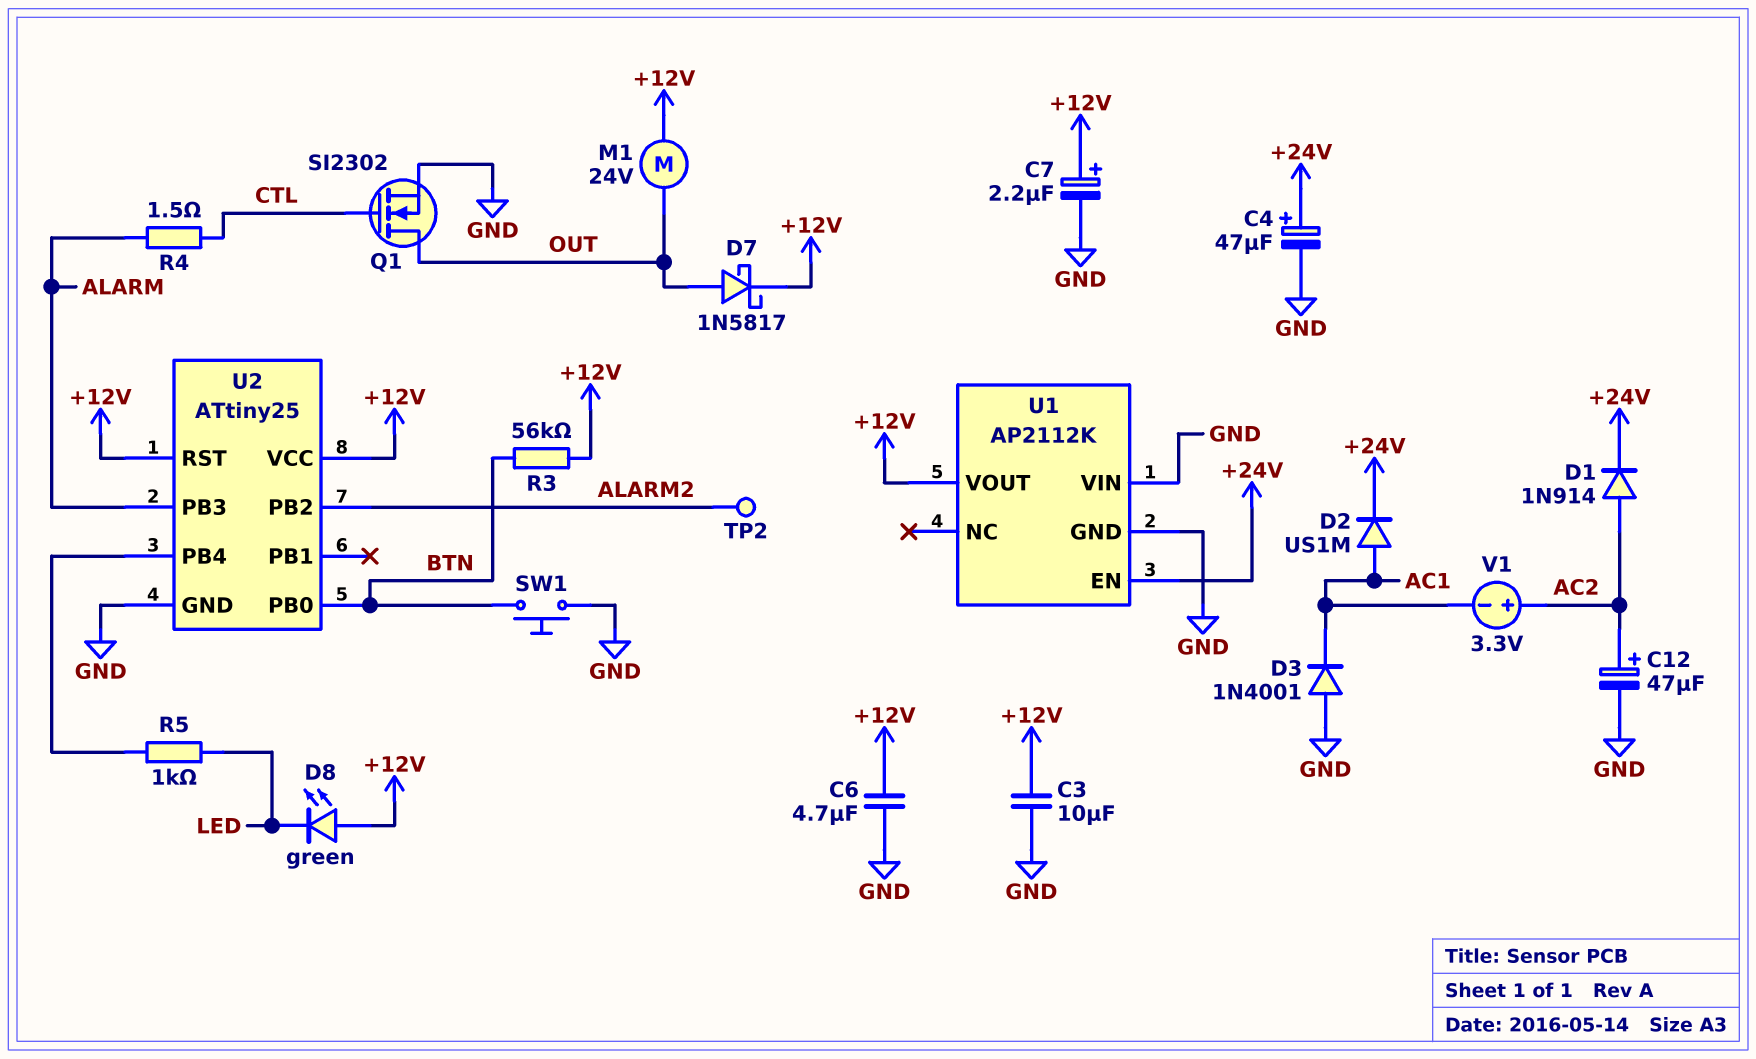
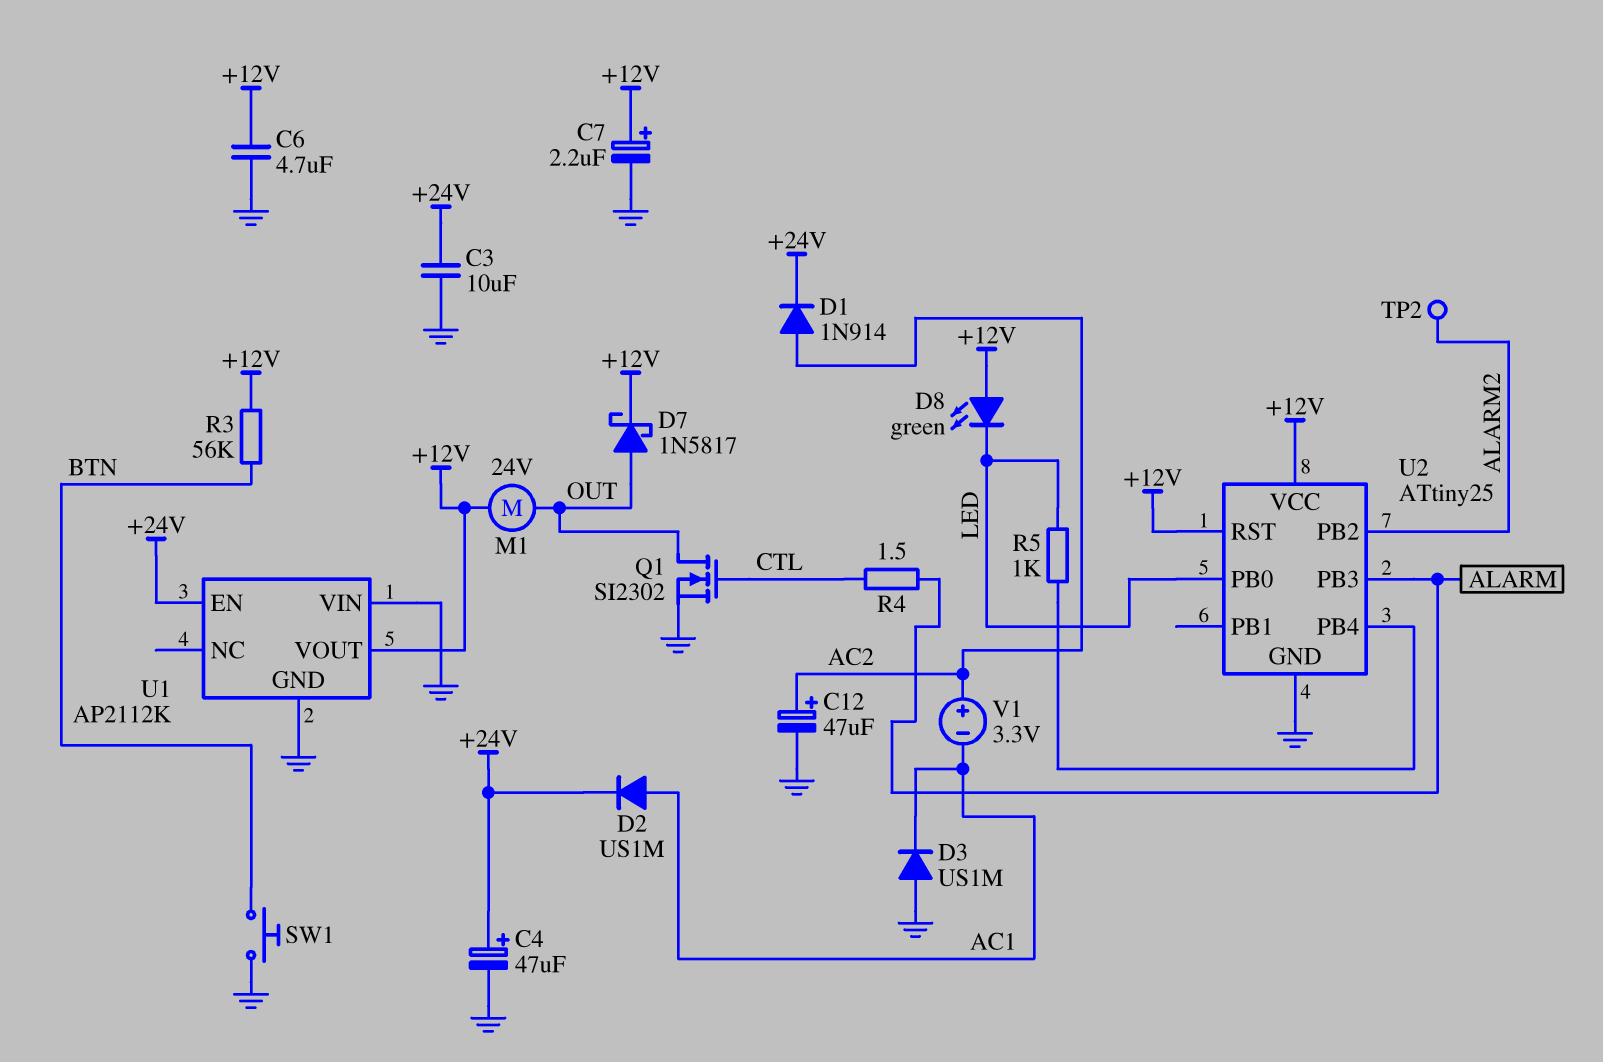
C3: 10uF (+12V, GND) -> 10uF (+24V, GND)
D3: diode 1N4001 (A GND, K AC1) -> diode US1M (A GND, K AC1)
U2 pin PB0: BTN -> LED

